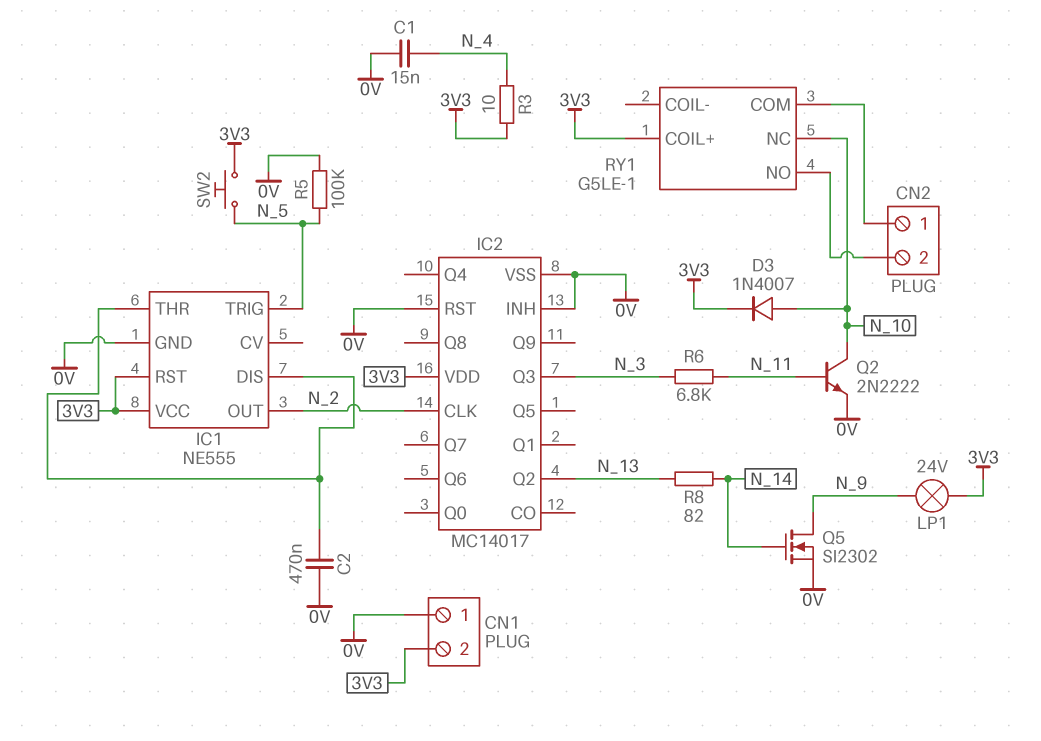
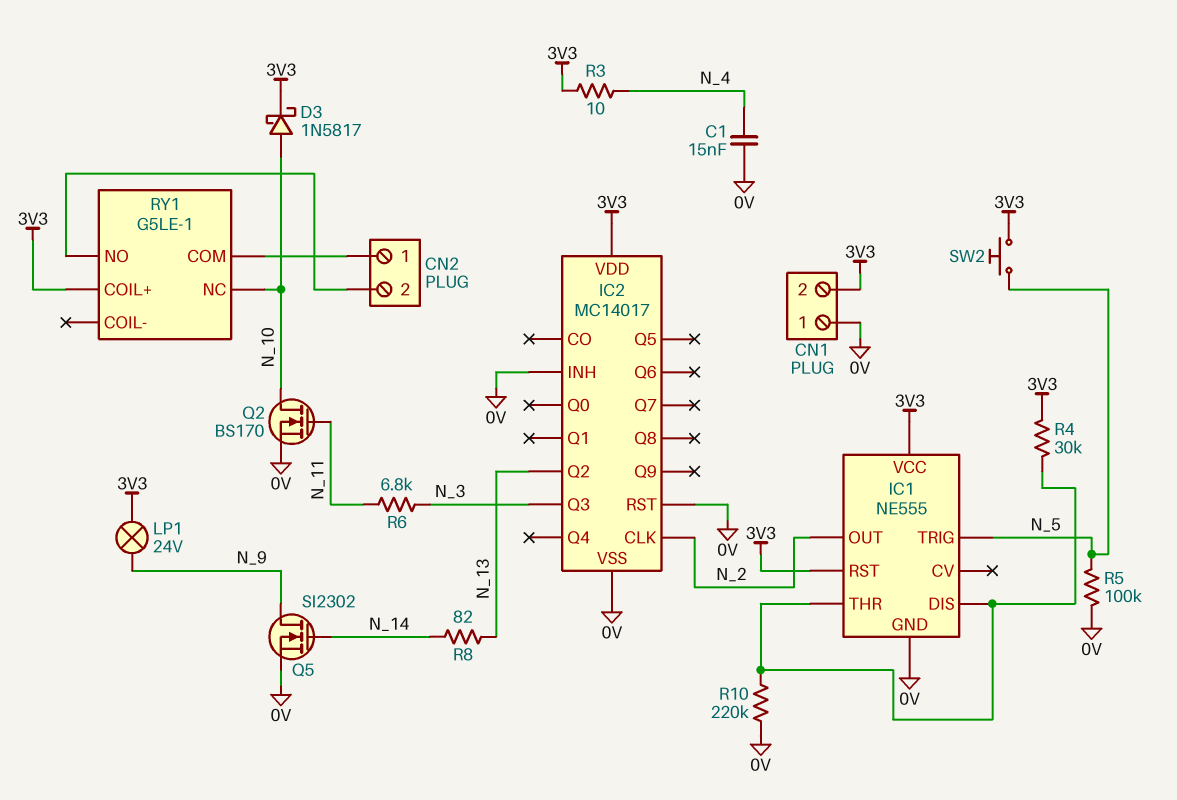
C2: 470nF (0V, IC1/DIS) -> none
D3: diode 1N4007 (A N_10, K 3V3) -> schottky 1N5817 (A N_10, K 3V3)
Q2: NPN 2N2222 (B N_11, C N_10, E 0V) -> NMOS BS170 (G N_11, D N_10, S 0V)
R4: none -> 30k (3V3, IC1/DIS)
R10: none -> 220k (0V, IC1/DIS)

